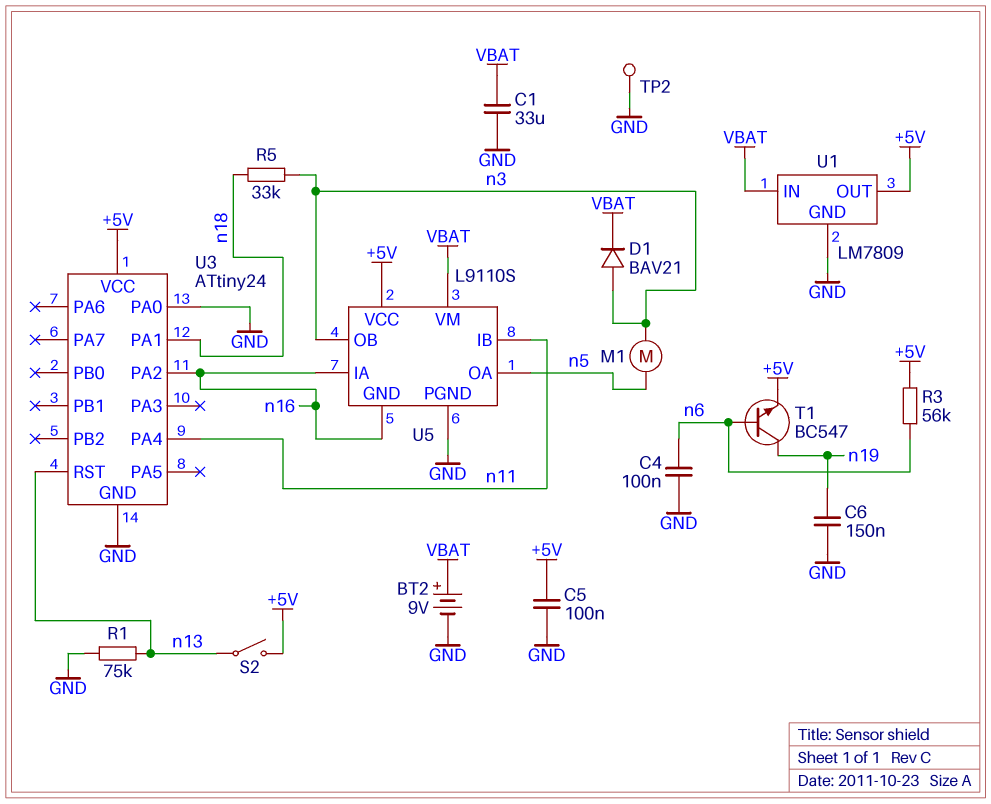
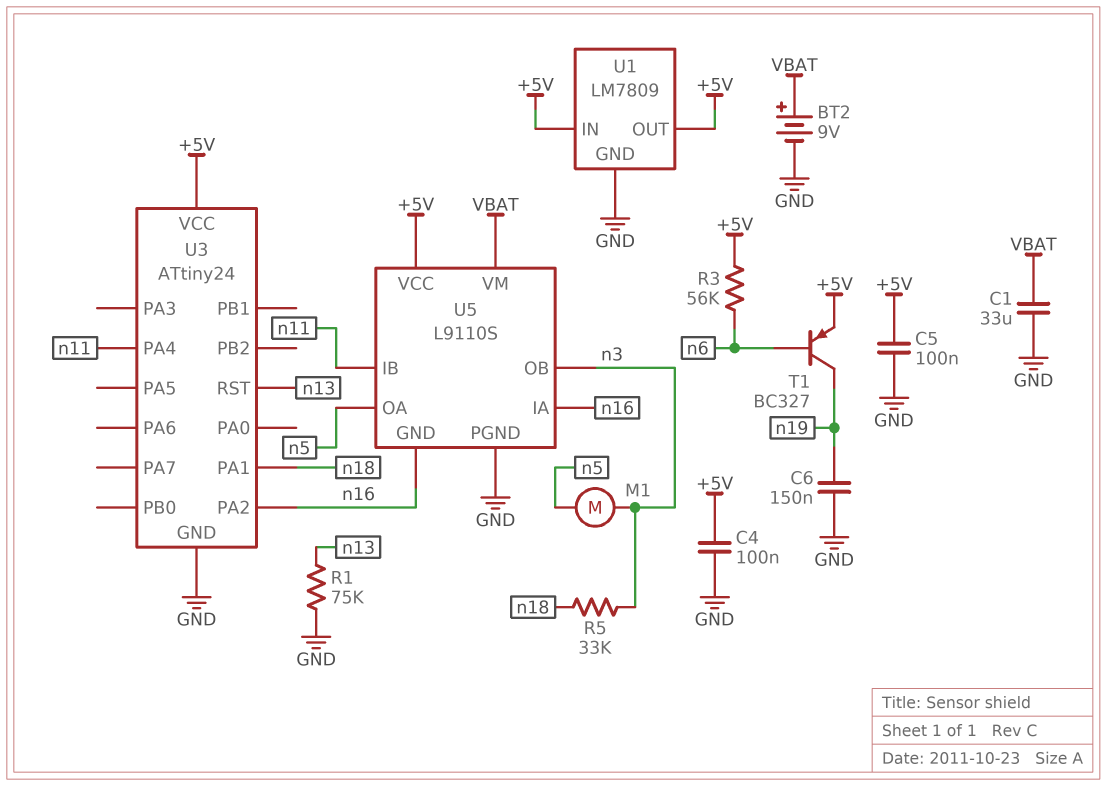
C4: 100nF (GND, n6) -> 100nF (+5V, GND)
D1: diode BAV21 (A n3, K VBAT) -> none
S2: switch (+5V, n13) -> none
T1: NPN BC547 (B n6, C n19, E +5V) -> PNP BC327 (B n6, C n19, E +5V)
TP2: test point (GND) -> none
U1 pin IN: VBAT -> +5V
U3 pin PA0: GND -> none

